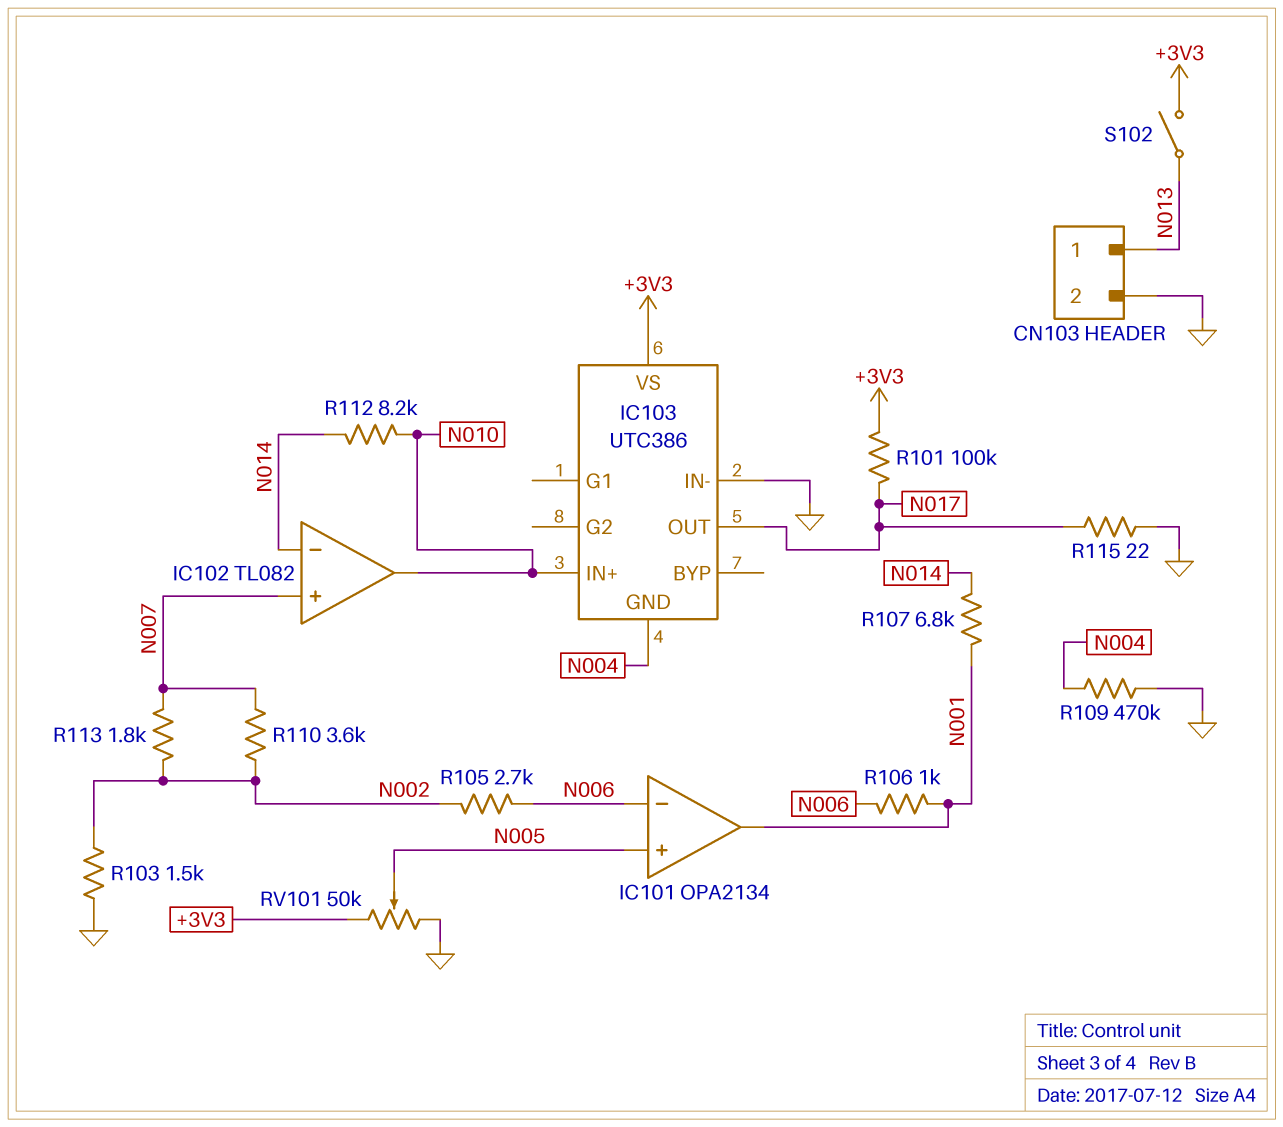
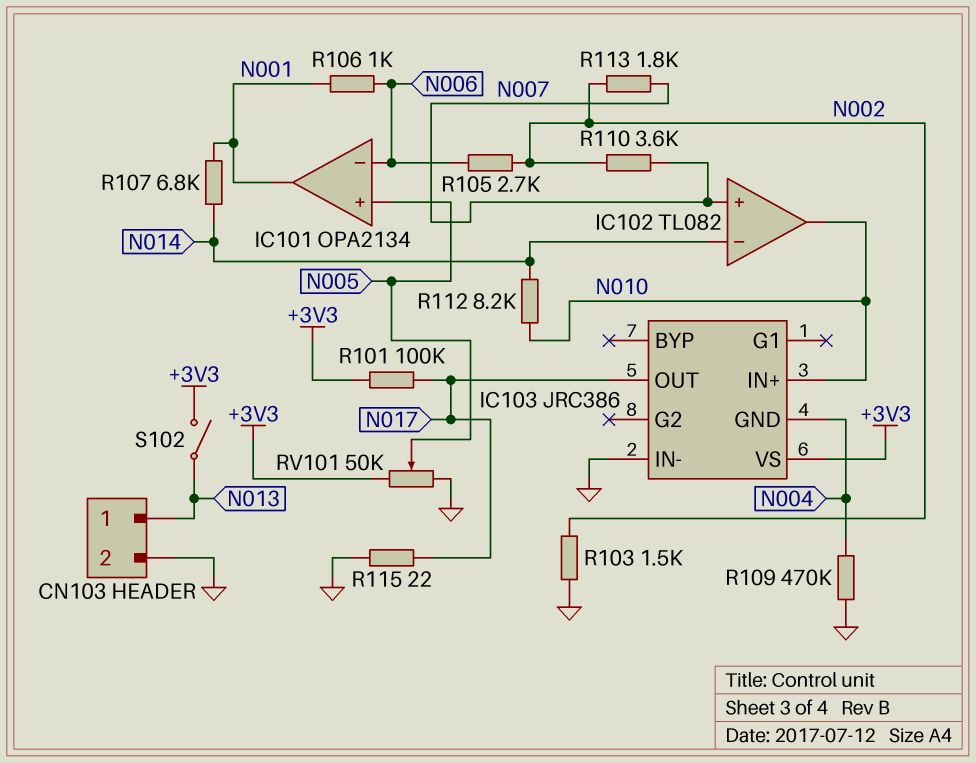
IC103: UTC386 -> JRC386

